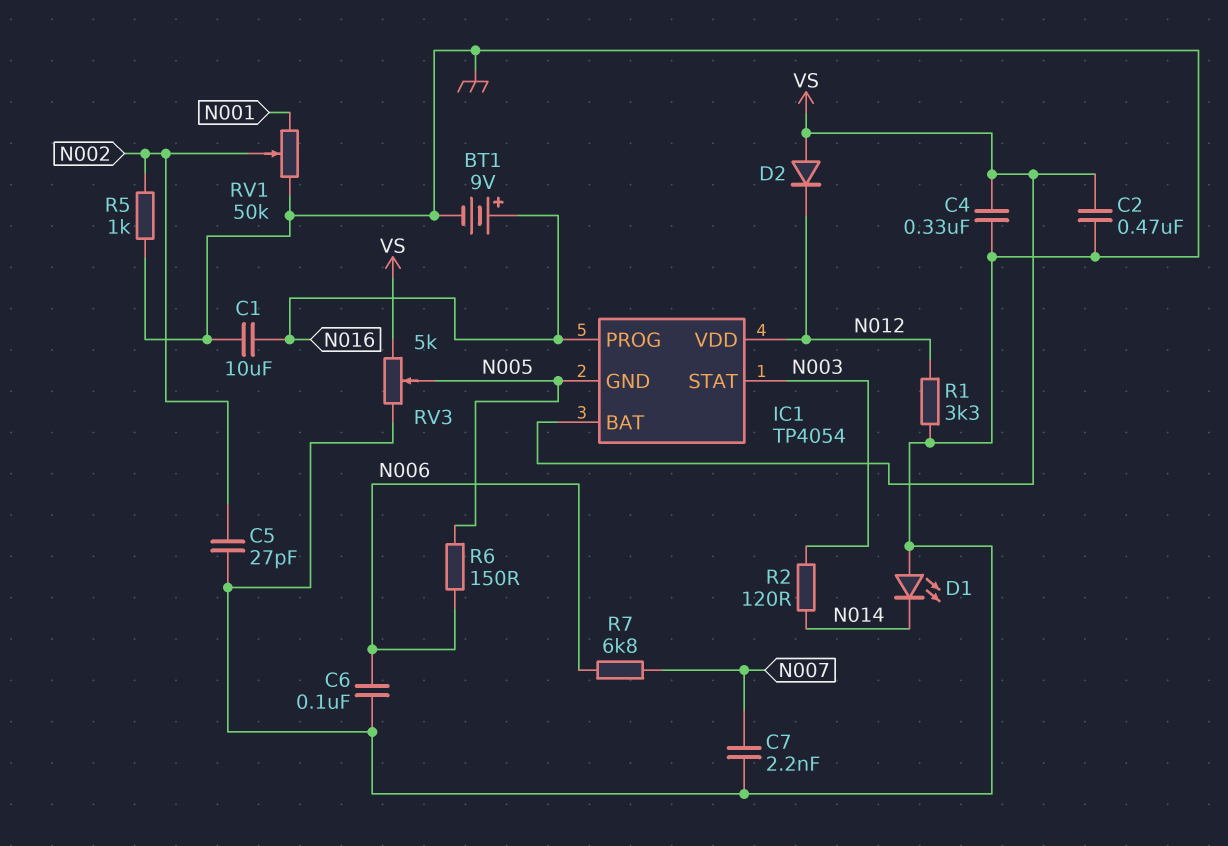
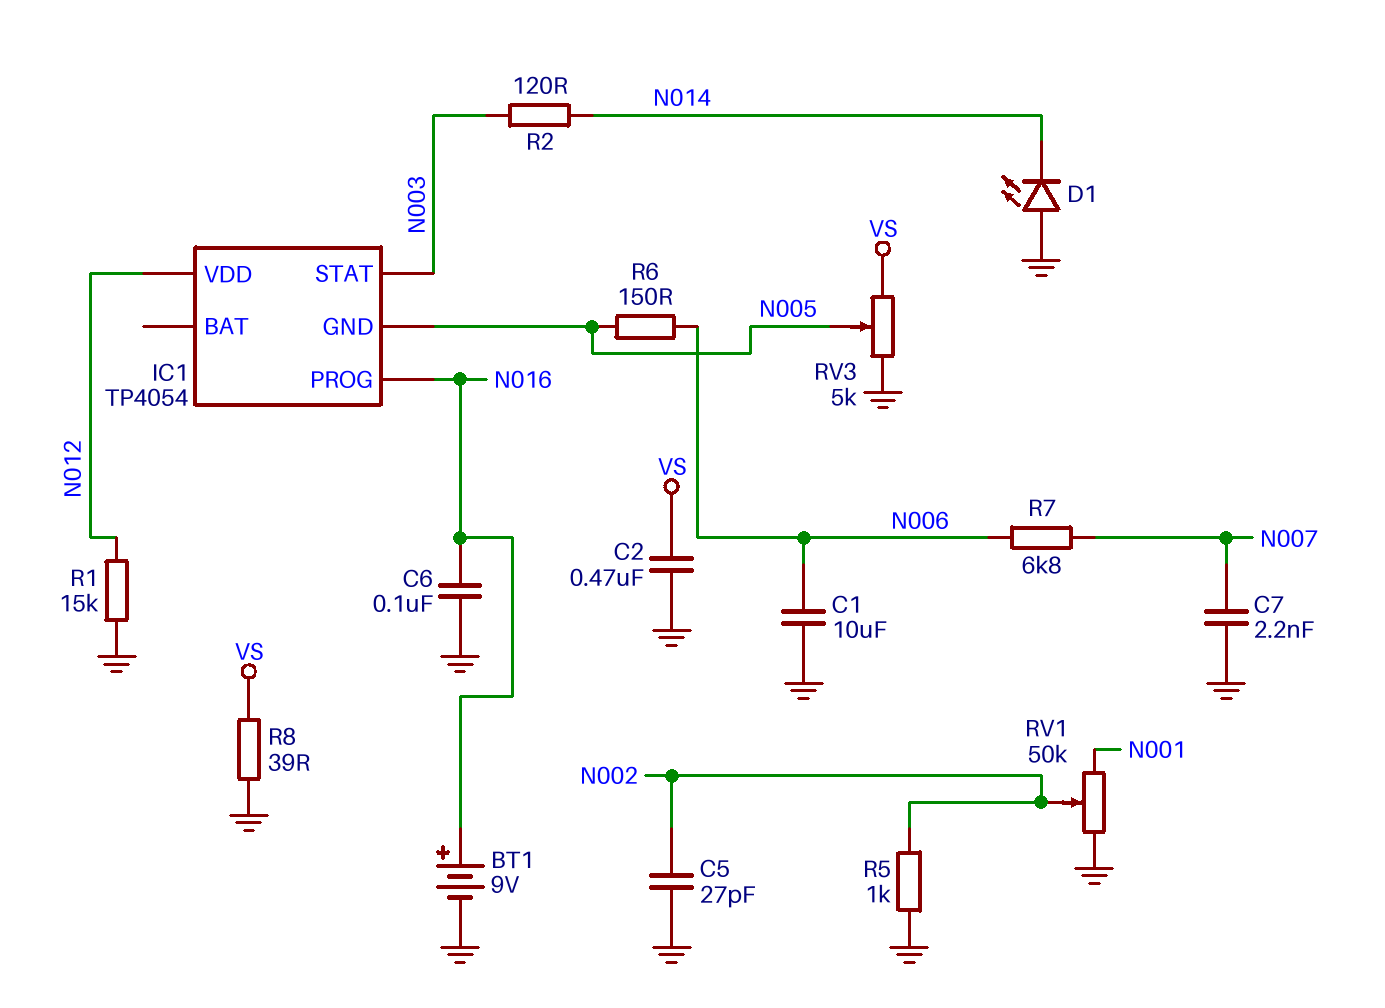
C1: 10uF (GND, N016) -> 10uF (GND, N006)
C4: 330nF (GND, VS) -> none
C6: 100nF (GND, N006) -> 100nF (GND, N016)
D2: diode (A VS, K N012) -> none
IC1 pin BAT: VS -> none
R1: 3.3k (GND, N012) -> 15k (GND, N012)
R8: none -> 39 (GND, VS)

